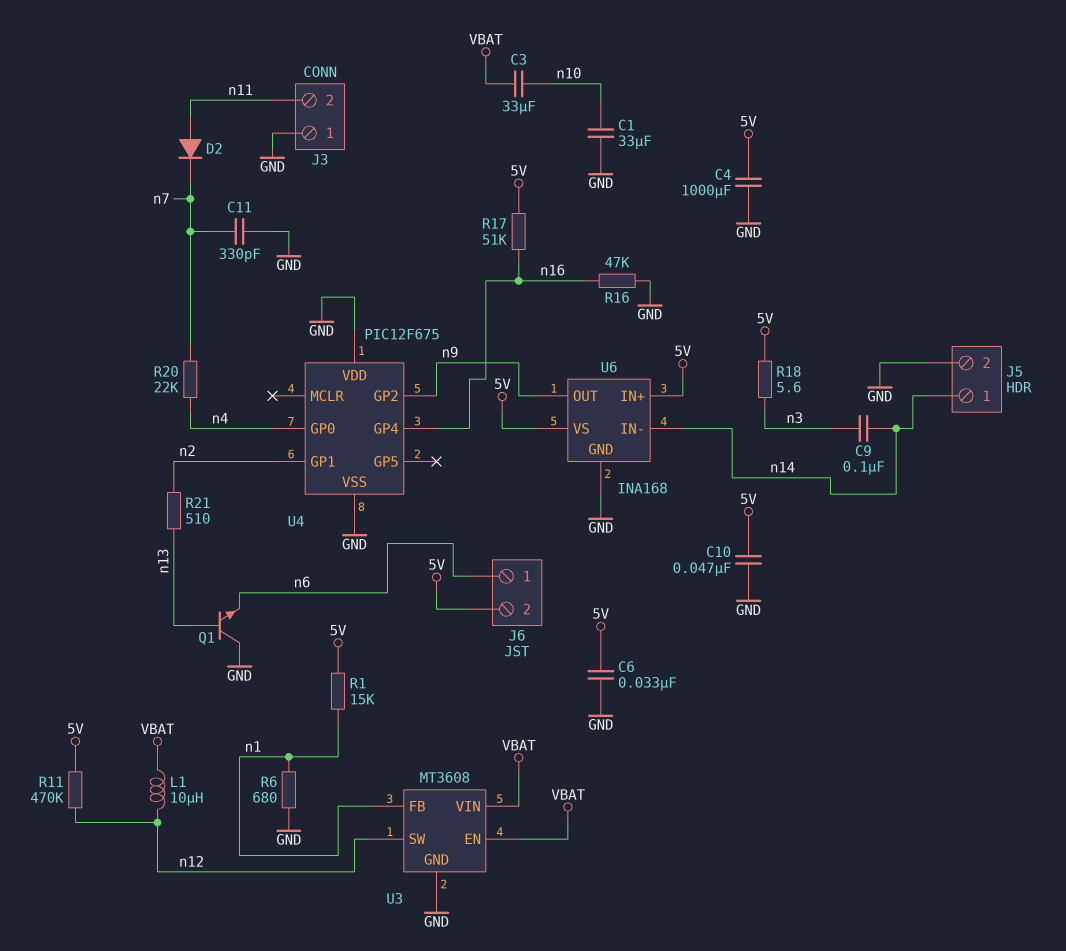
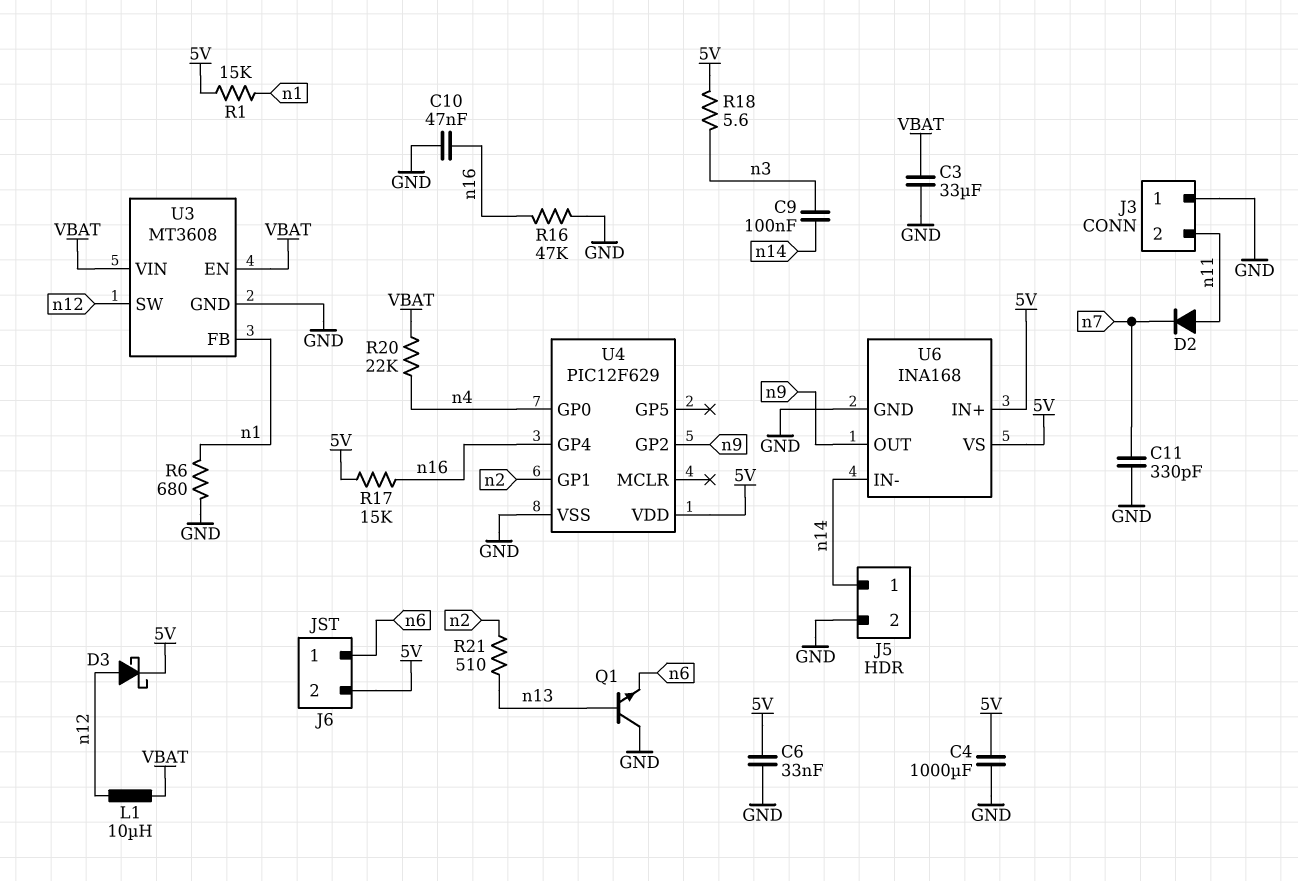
C1: 33uF (GND, n10) -> none
C3: 33uF (VBAT, n10) -> 33uF (GND, VBAT)
C10: 47nF (5V, GND) -> 47nF (GND, n16)
D3: none -> schottky (A n12, K 5V)
R11: 470k (5V, n12) -> none
R17: 51k (5V, n16) -> 15k (5V, n16)
R20: 22k (n4, n7) -> 22k (VBAT, n4)
U4: PIC12F675 -> PIC12F629
U4 pin VDD: GND -> 5V

